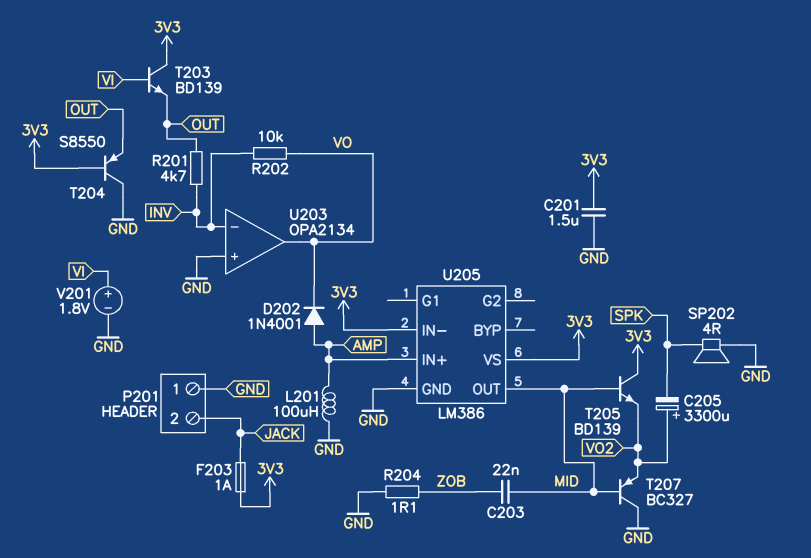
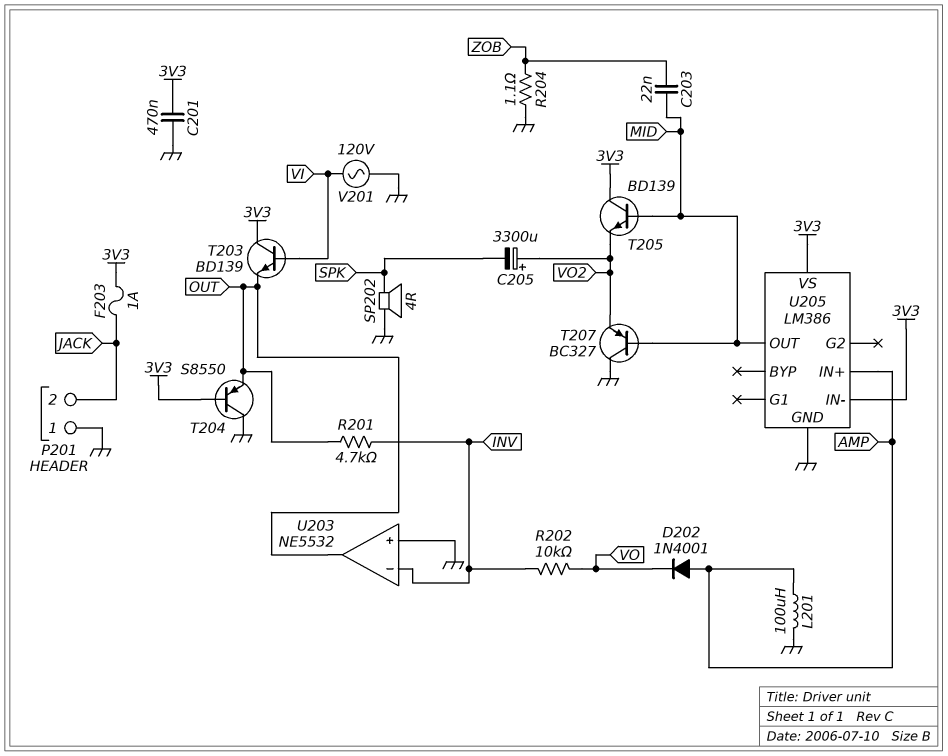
C201: 1.5uF (3V3, GND) -> 470nF (3V3, GND)
U203: OPA2134 -> NE5532
U203 pin out: VO -> OUT
V201: 1.8V (plus VI, minus GND) -> AC 120V (GND, VI)

